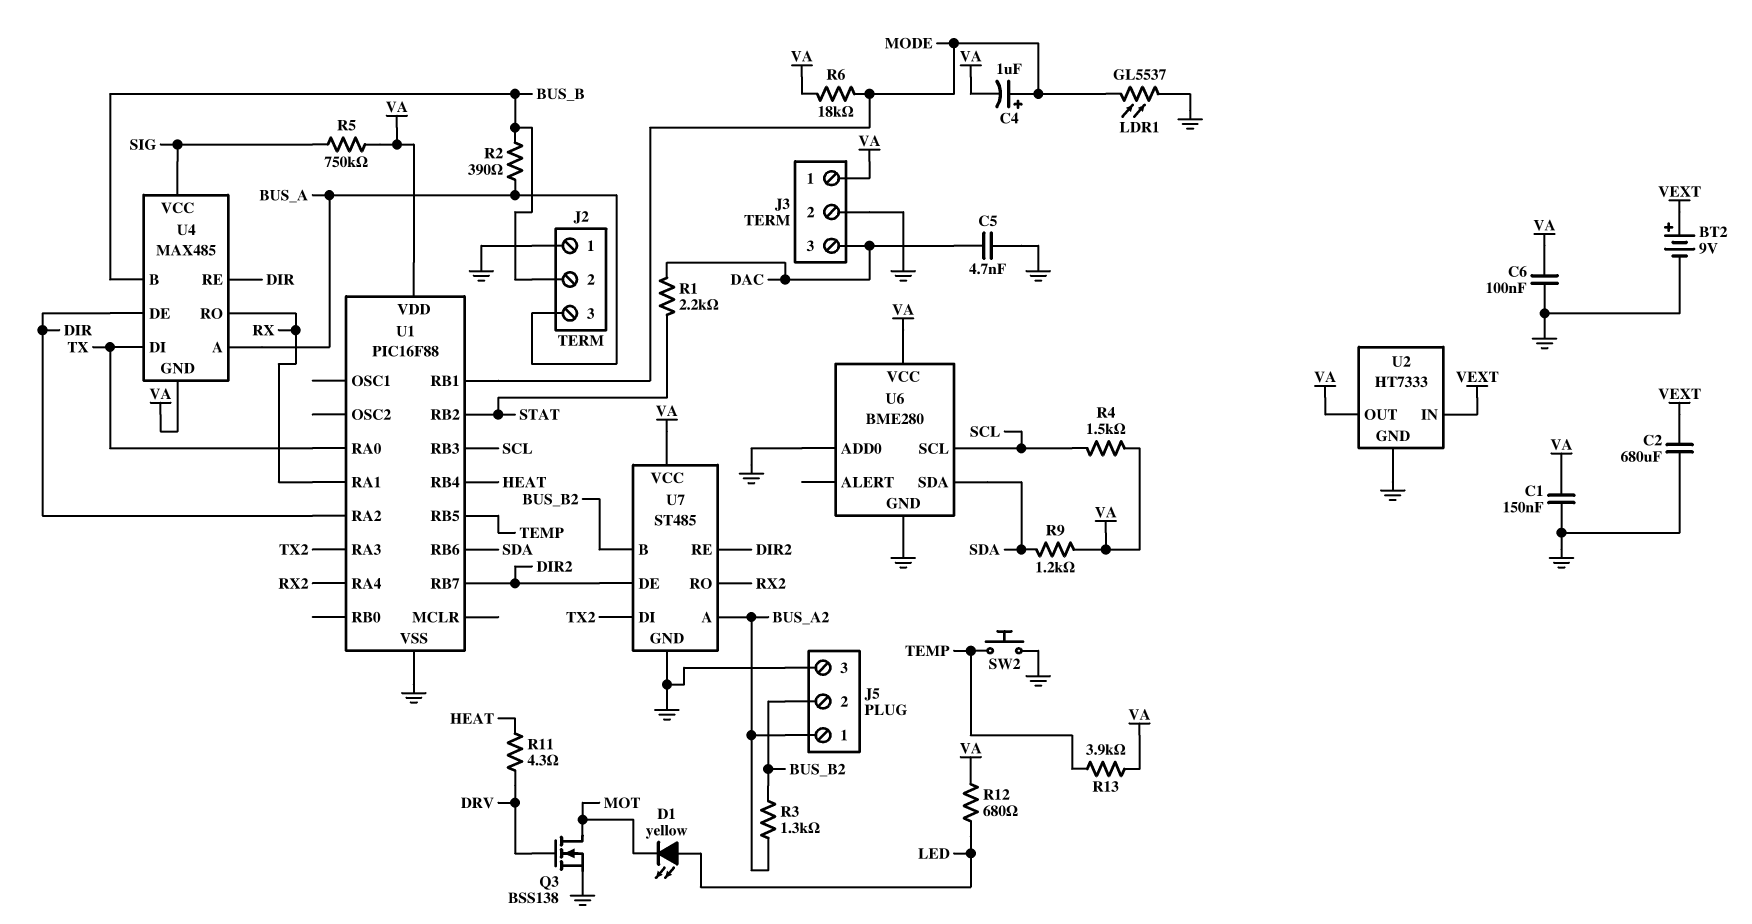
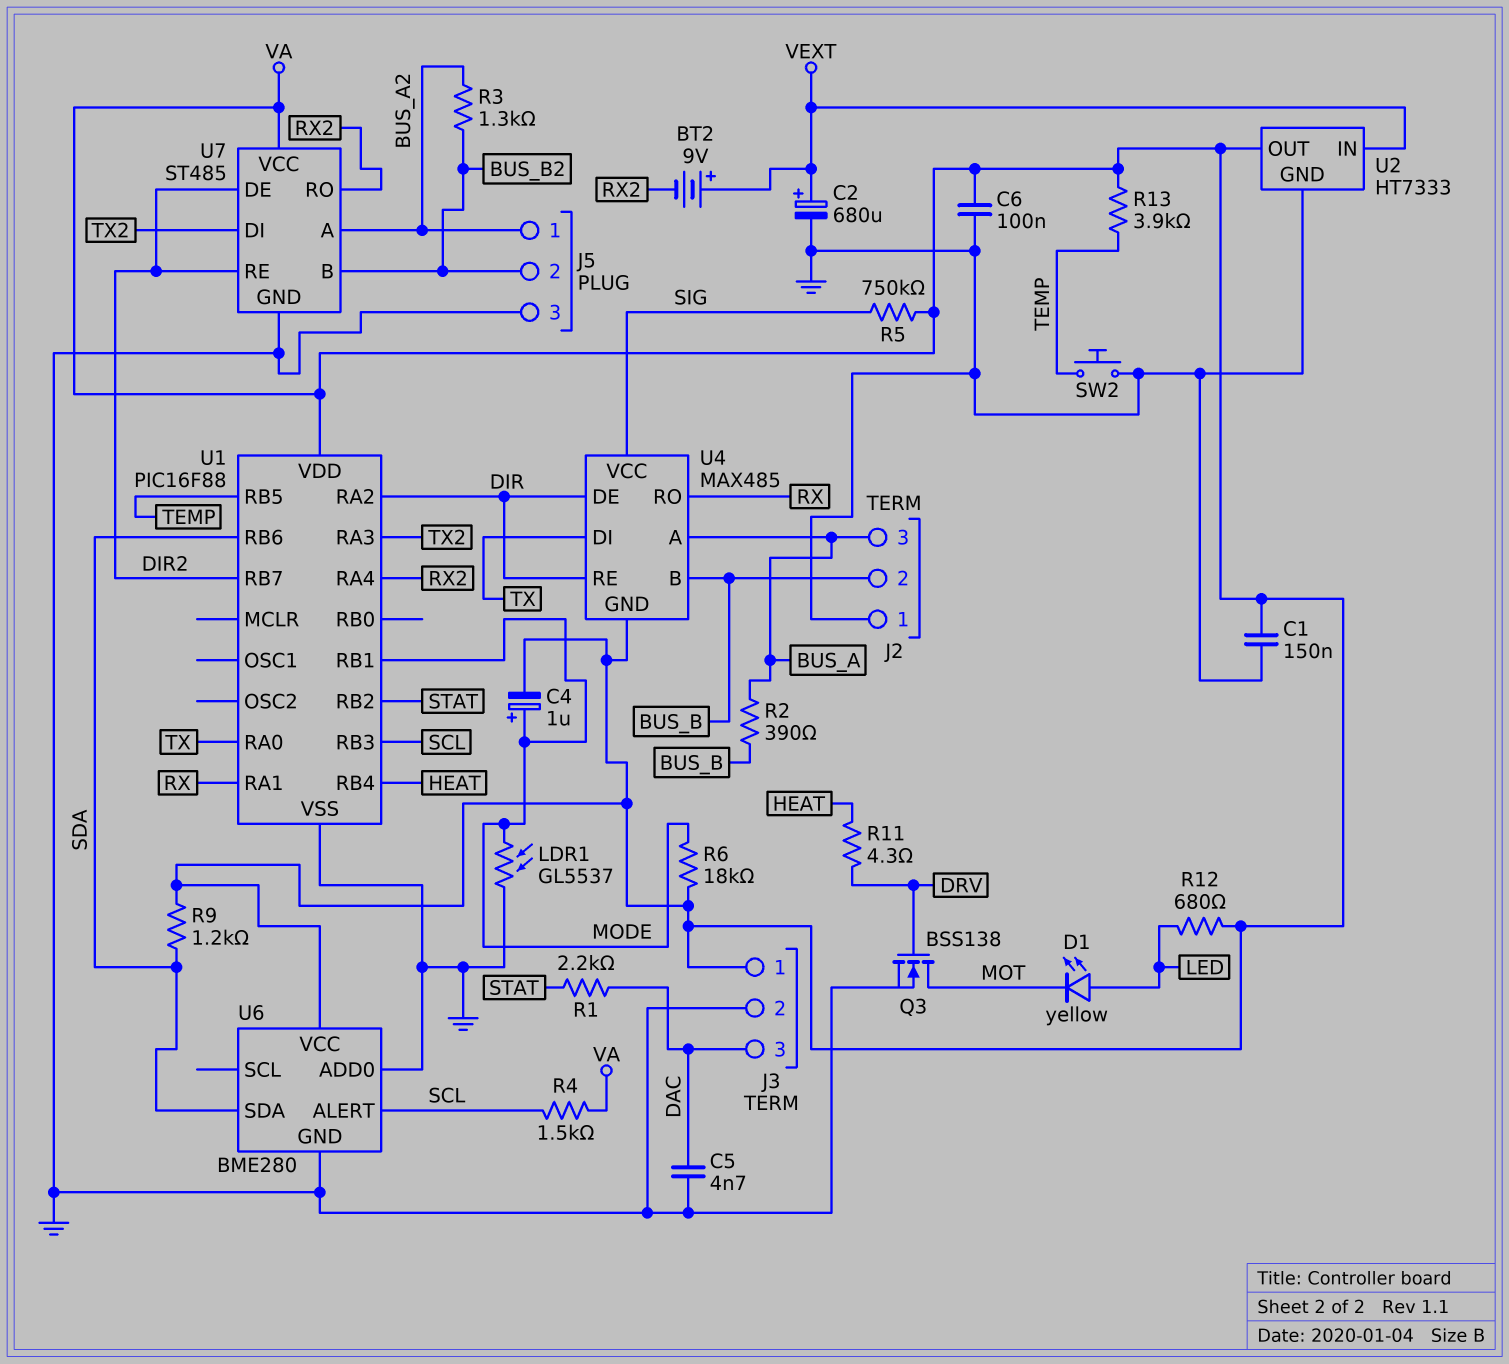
BT2: 9V (plus VEXT, minus GND) -> 9V (plus VEXT, minus RX2)
C2: 680uF (GND, VEXT) -> 680uF (plus VEXT, minus GND)
U6 pin ALERT: none -> SCL
U6 pin SCL: SCL -> none

